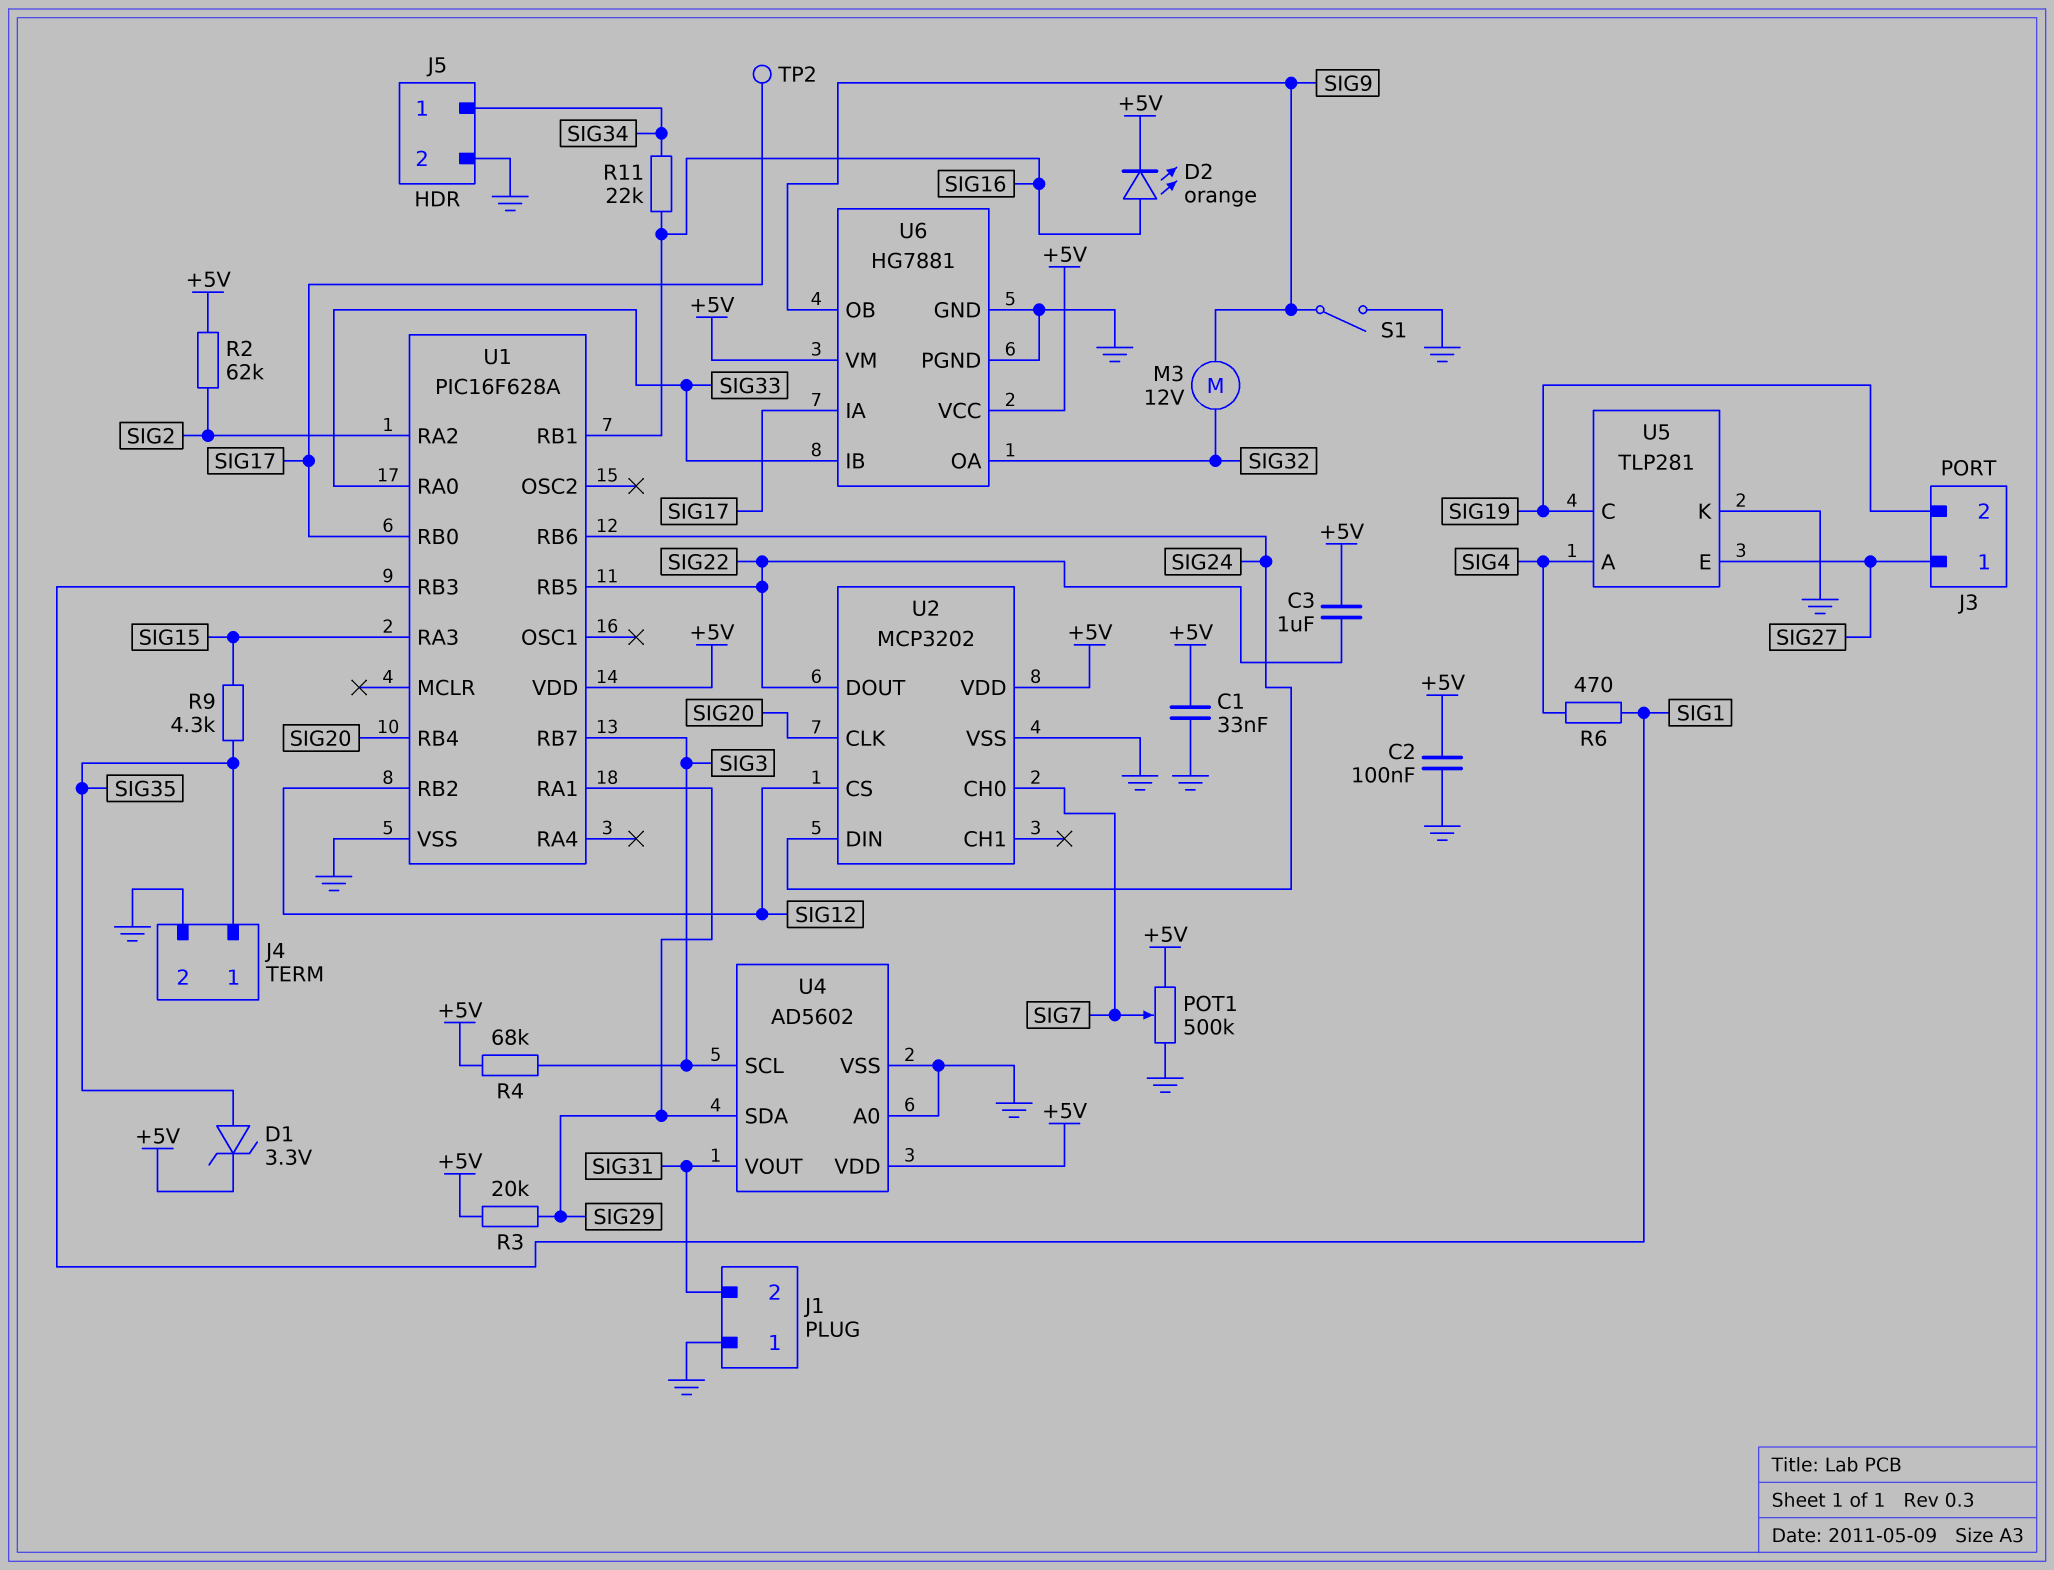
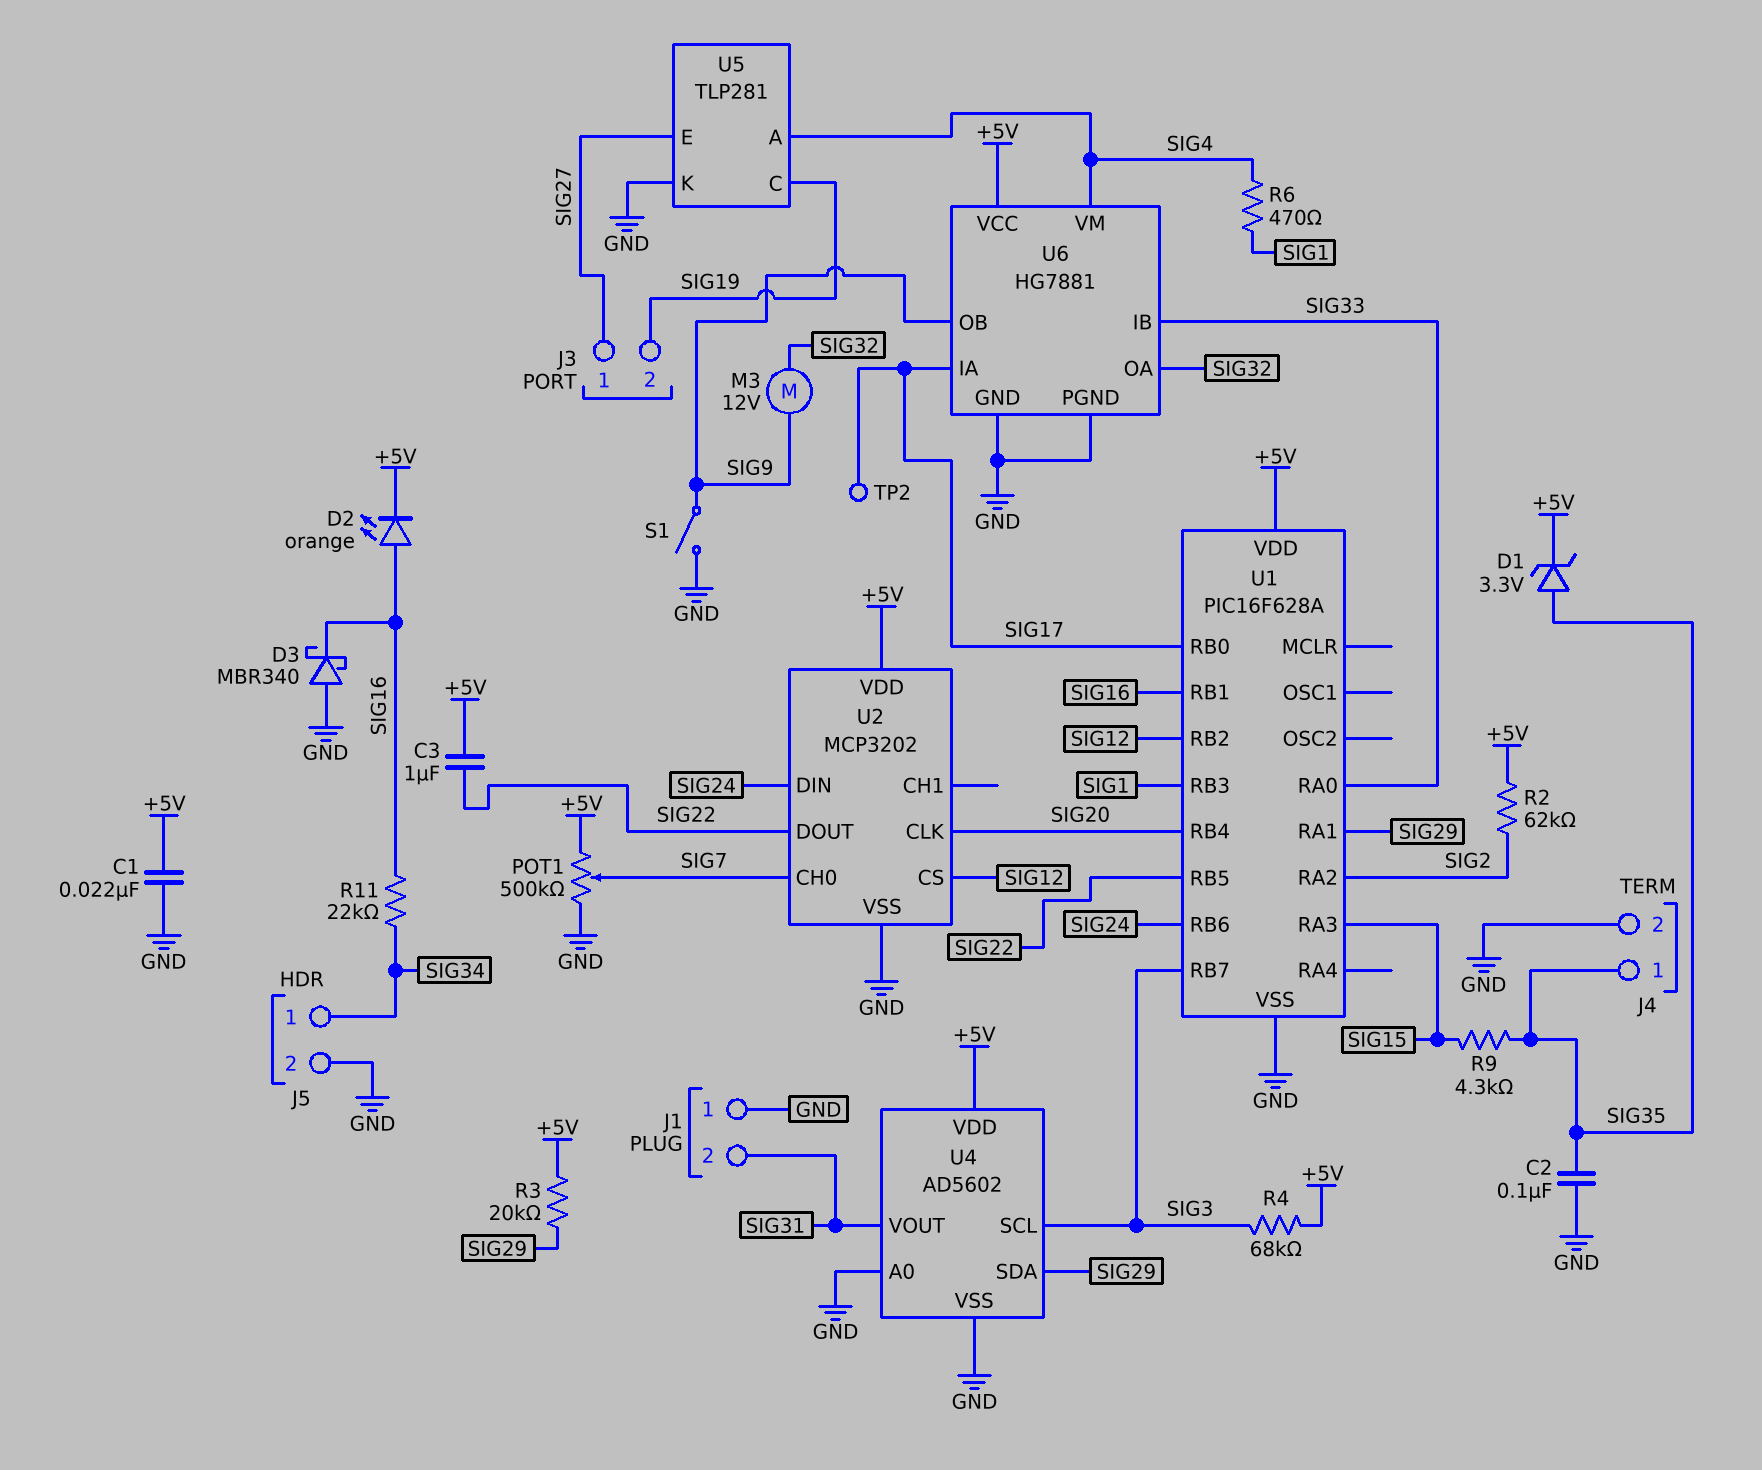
C1: 33nF (+5V, GND) -> 22nF (+5V, GND)
C2: 100nF (+5V, GND) -> 100nF (GND, SIG35)
D3: none -> schottky MBR340 (A GND, K SIG16)
U6 pin VM: +5V -> SIG4

